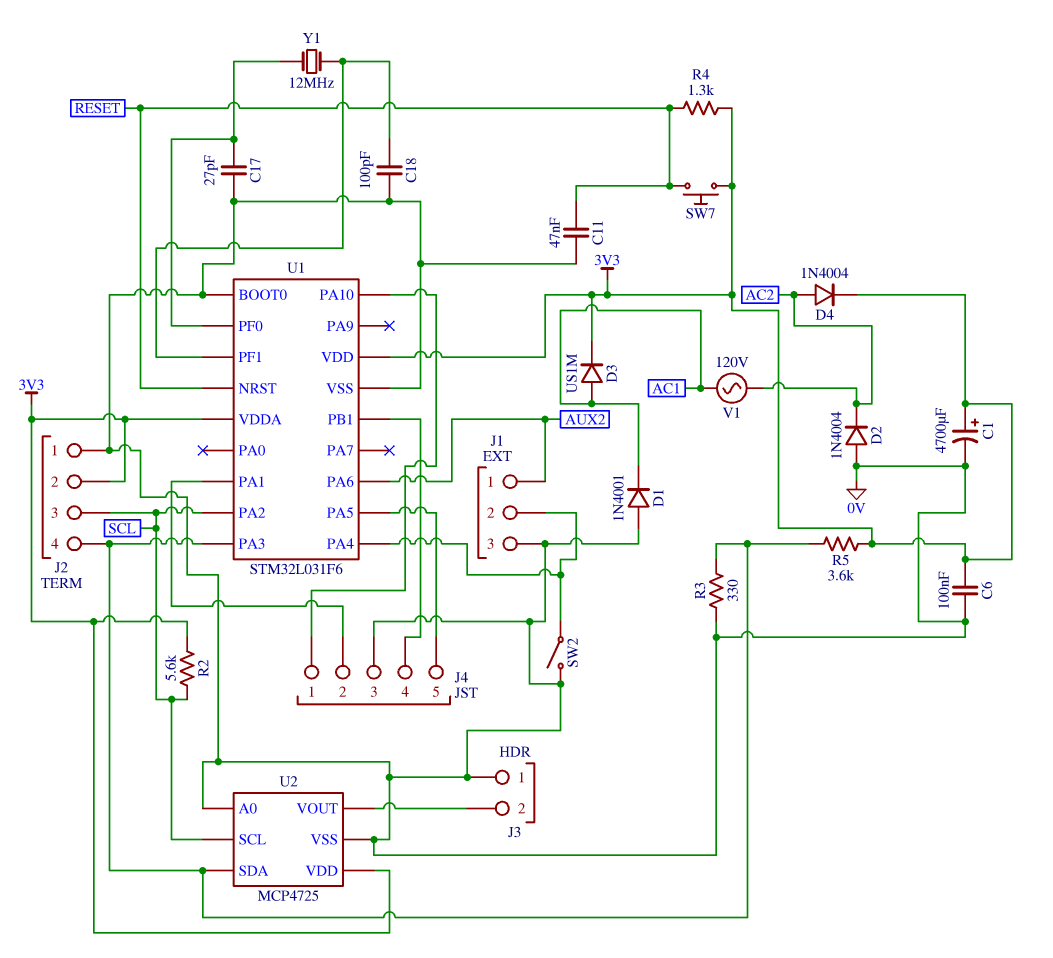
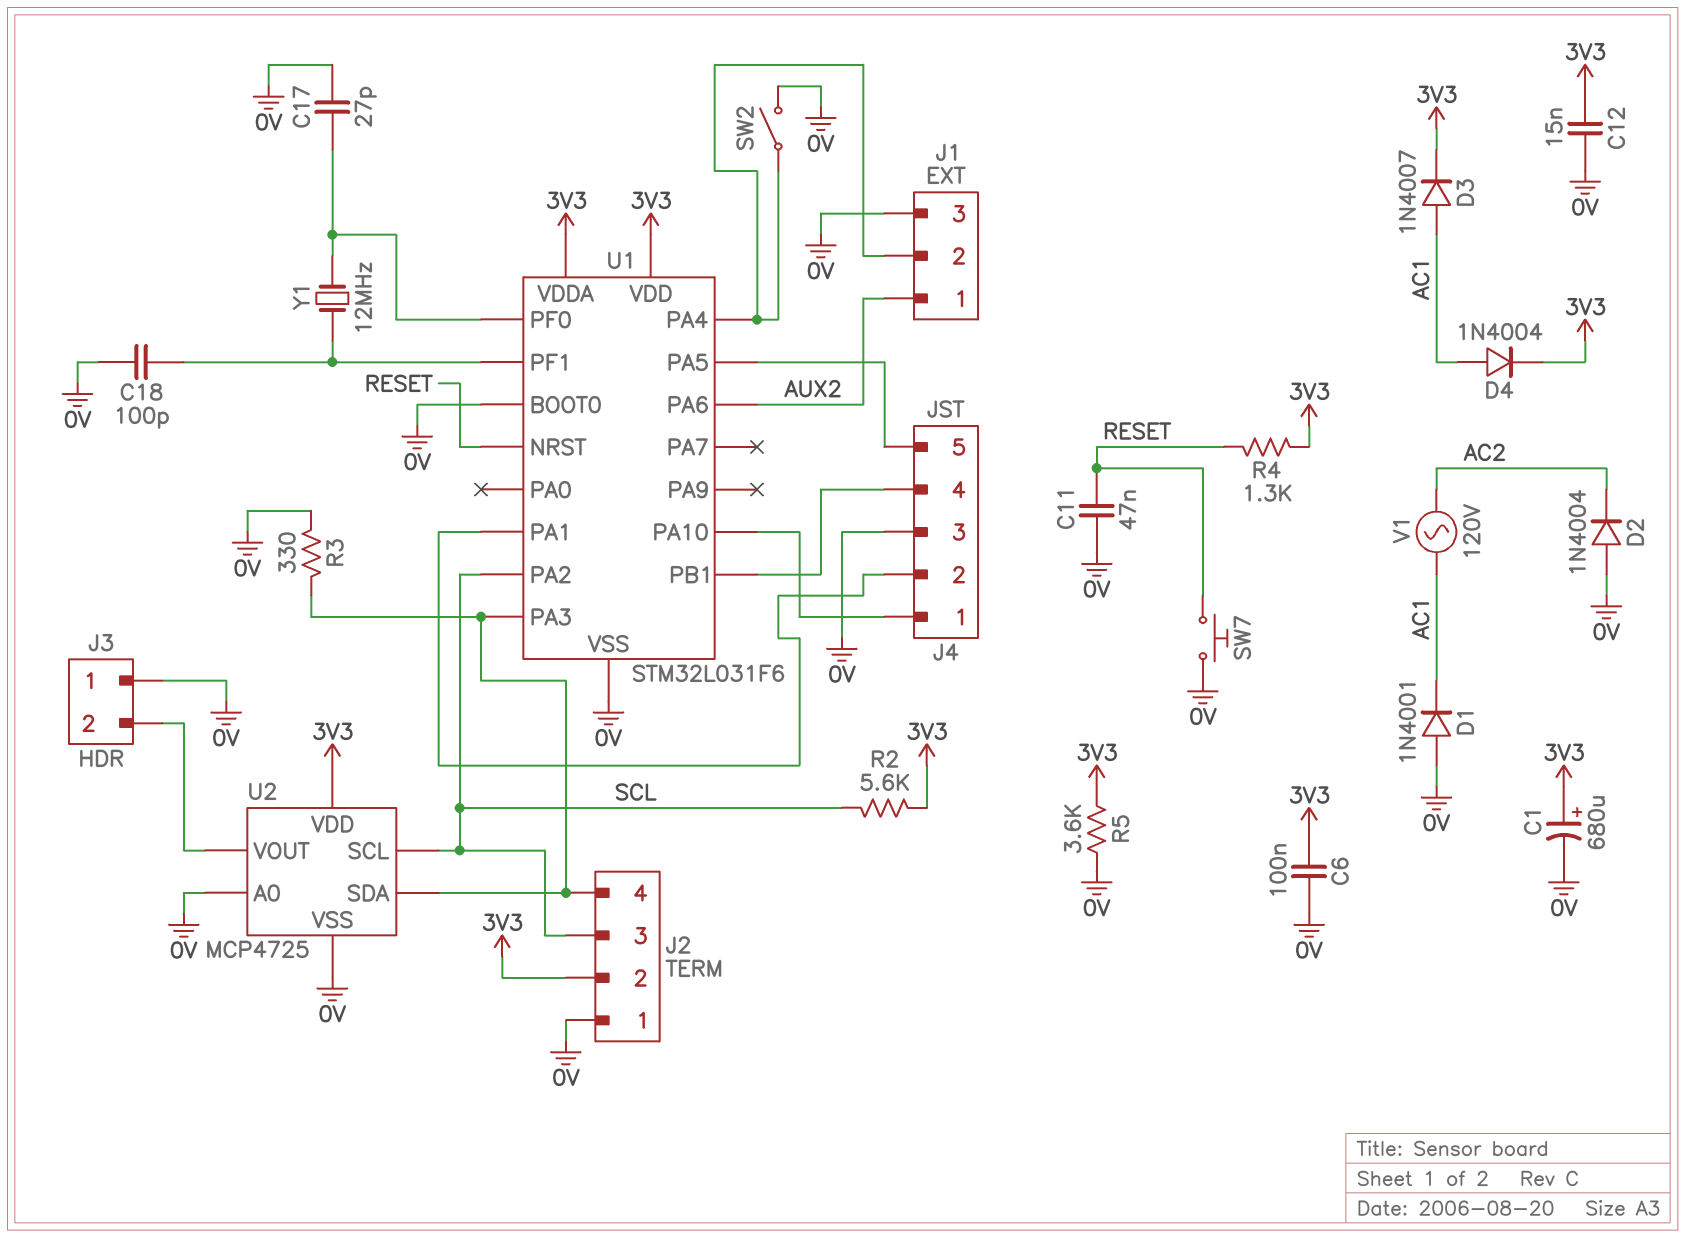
C1: 4700uF (plus 3V3, minus 0V) -> 680uF (plus 3V3, minus 0V)
C12: none -> 15nF (0V, 3V3)
D3: diode US1M (A AC1, K 3V3) -> diode 1N4007 (A AC1, K 3V3)
D4: diode 1N4004 (A AC2, K 3V3) -> diode 1N4004 (A AC1, K 3V3)
R5: 3.6k (3V3, J2/4) -> 3.6k (0V, 3V3)
SW7: button (3V3, RESET) -> button (0V, RESET)

